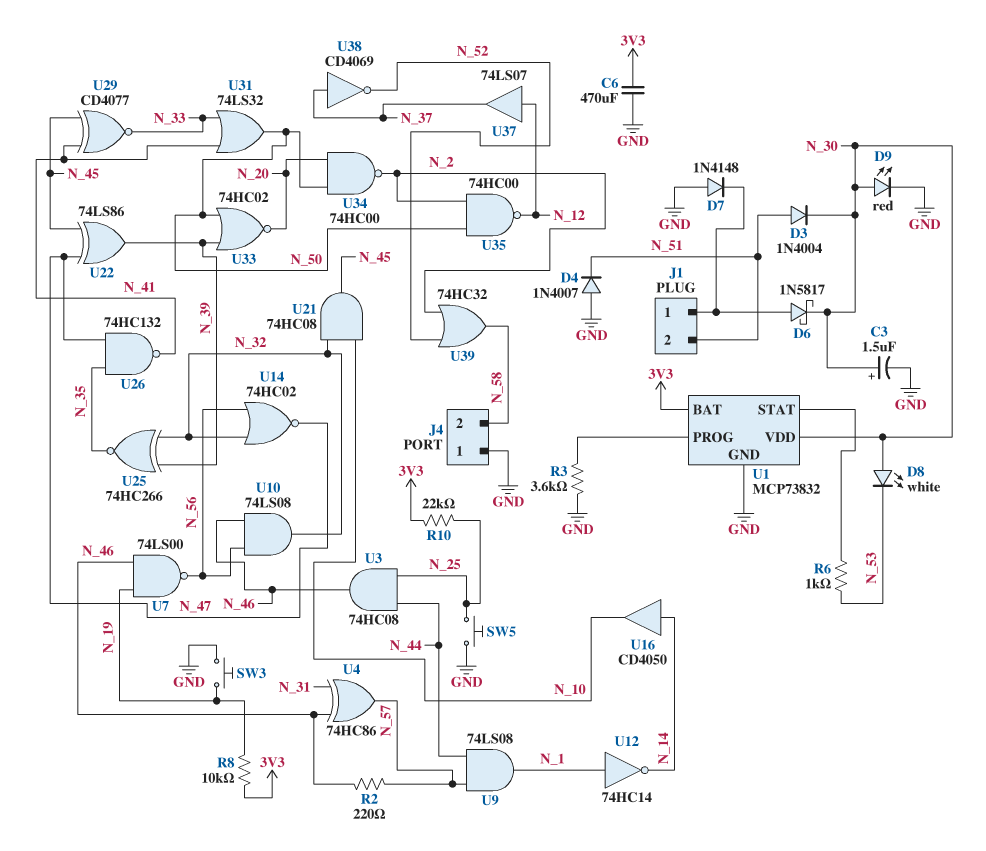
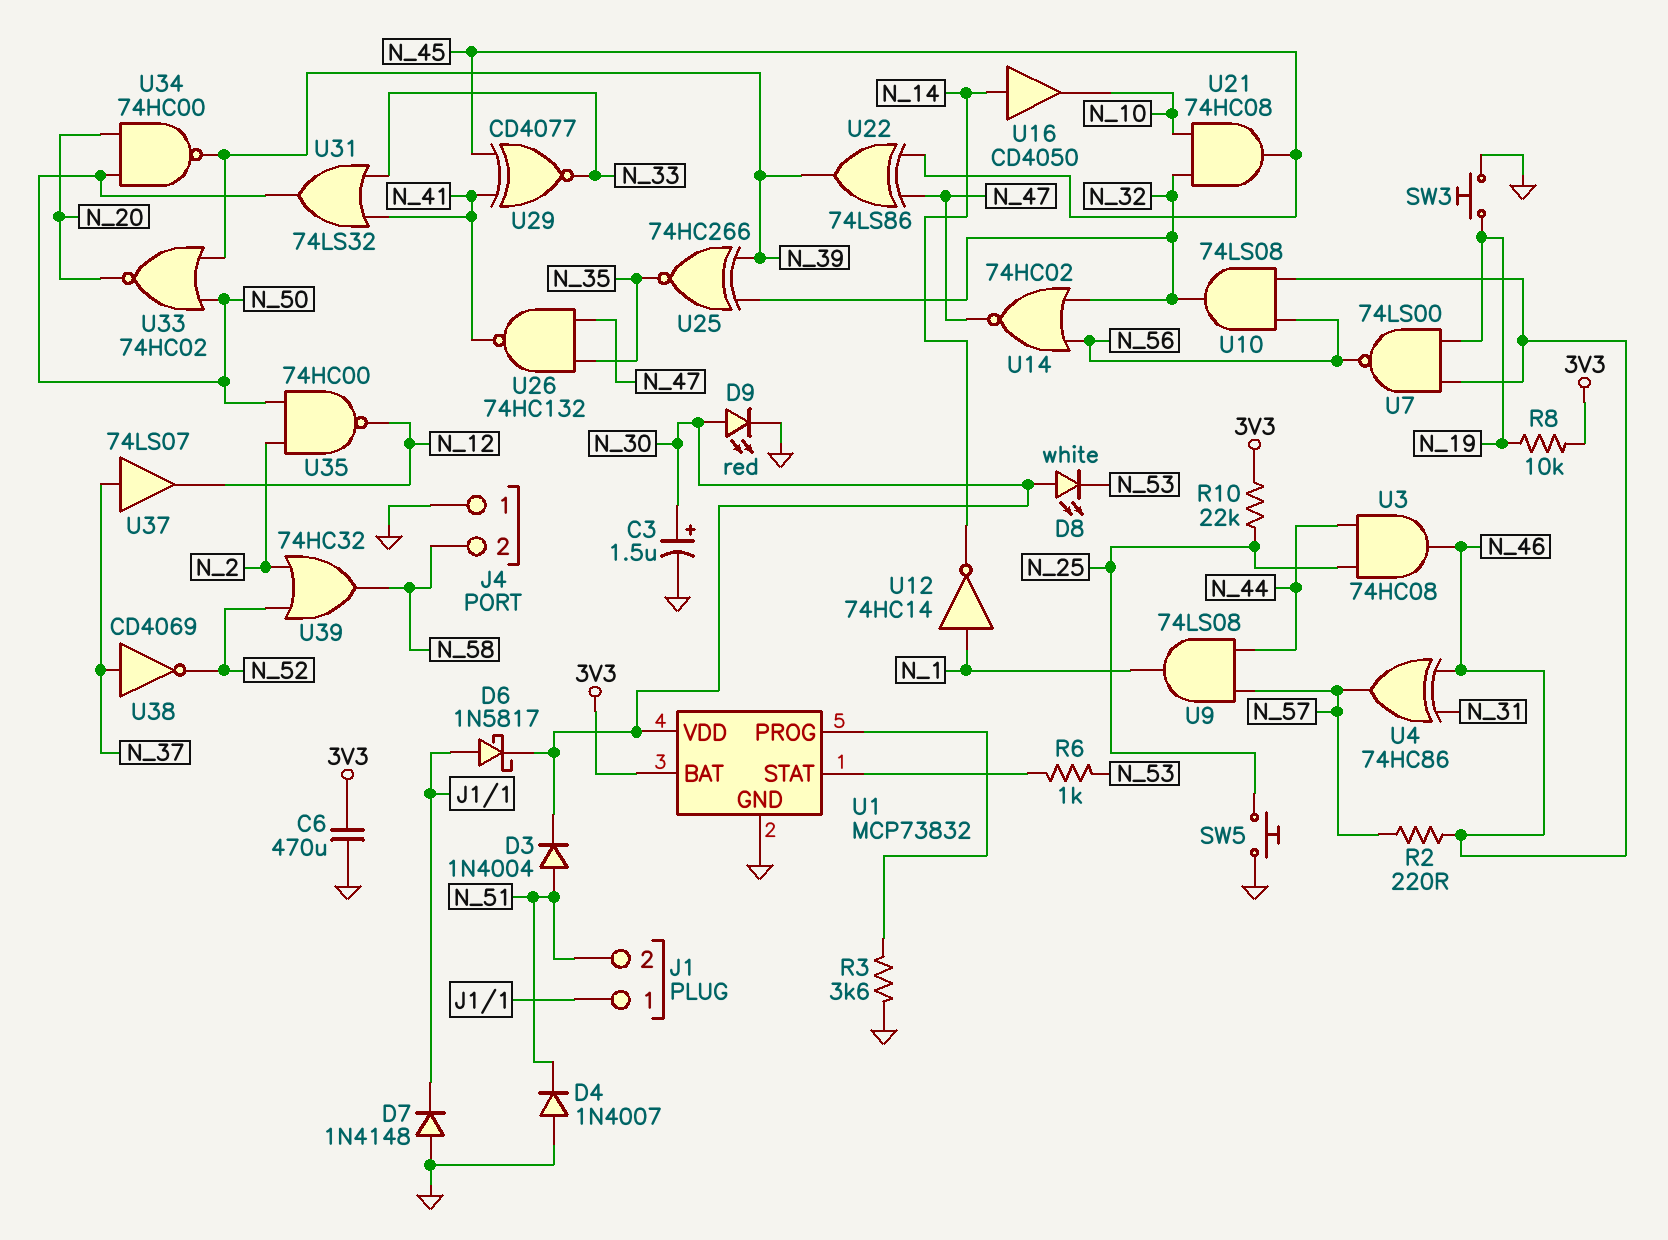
U34: NAND 74HC00 (in N_20, in N_50, out N_2) -> NAND 74HC00 (in N_20, in N_50, out N_39)
U37: buffer 74LS07 (in N_12, out N_37) -> buffer 74LS07 (in N_37, out N_12)

